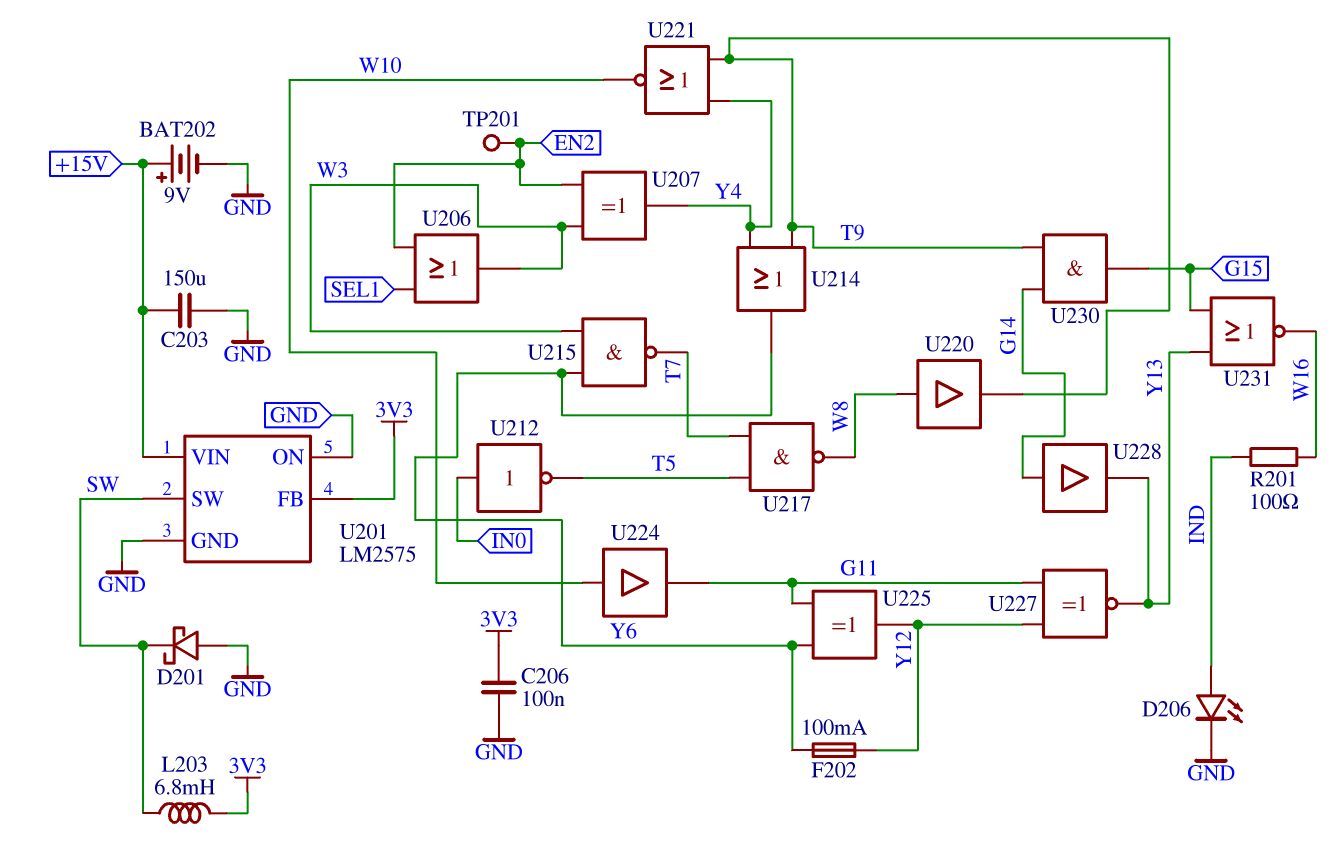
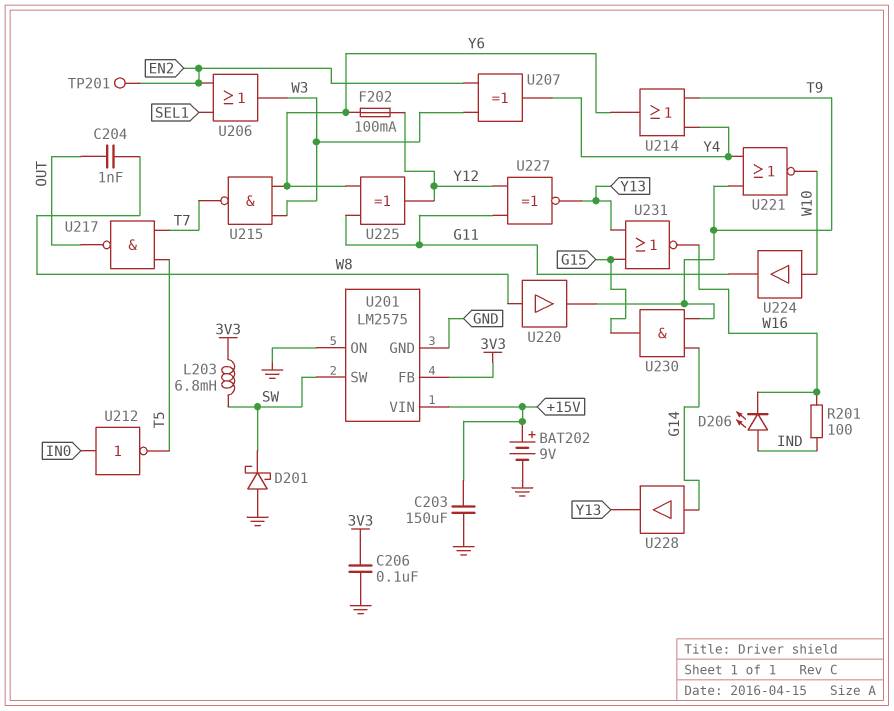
C204: none -> 1nF (OUT, W8)
D206: LED (A IND, K GND) -> LED (A IND, K W16)
U217: NAND (in T5, in T7, out W8) -> NAND (in T5, in T7, out OUT)

